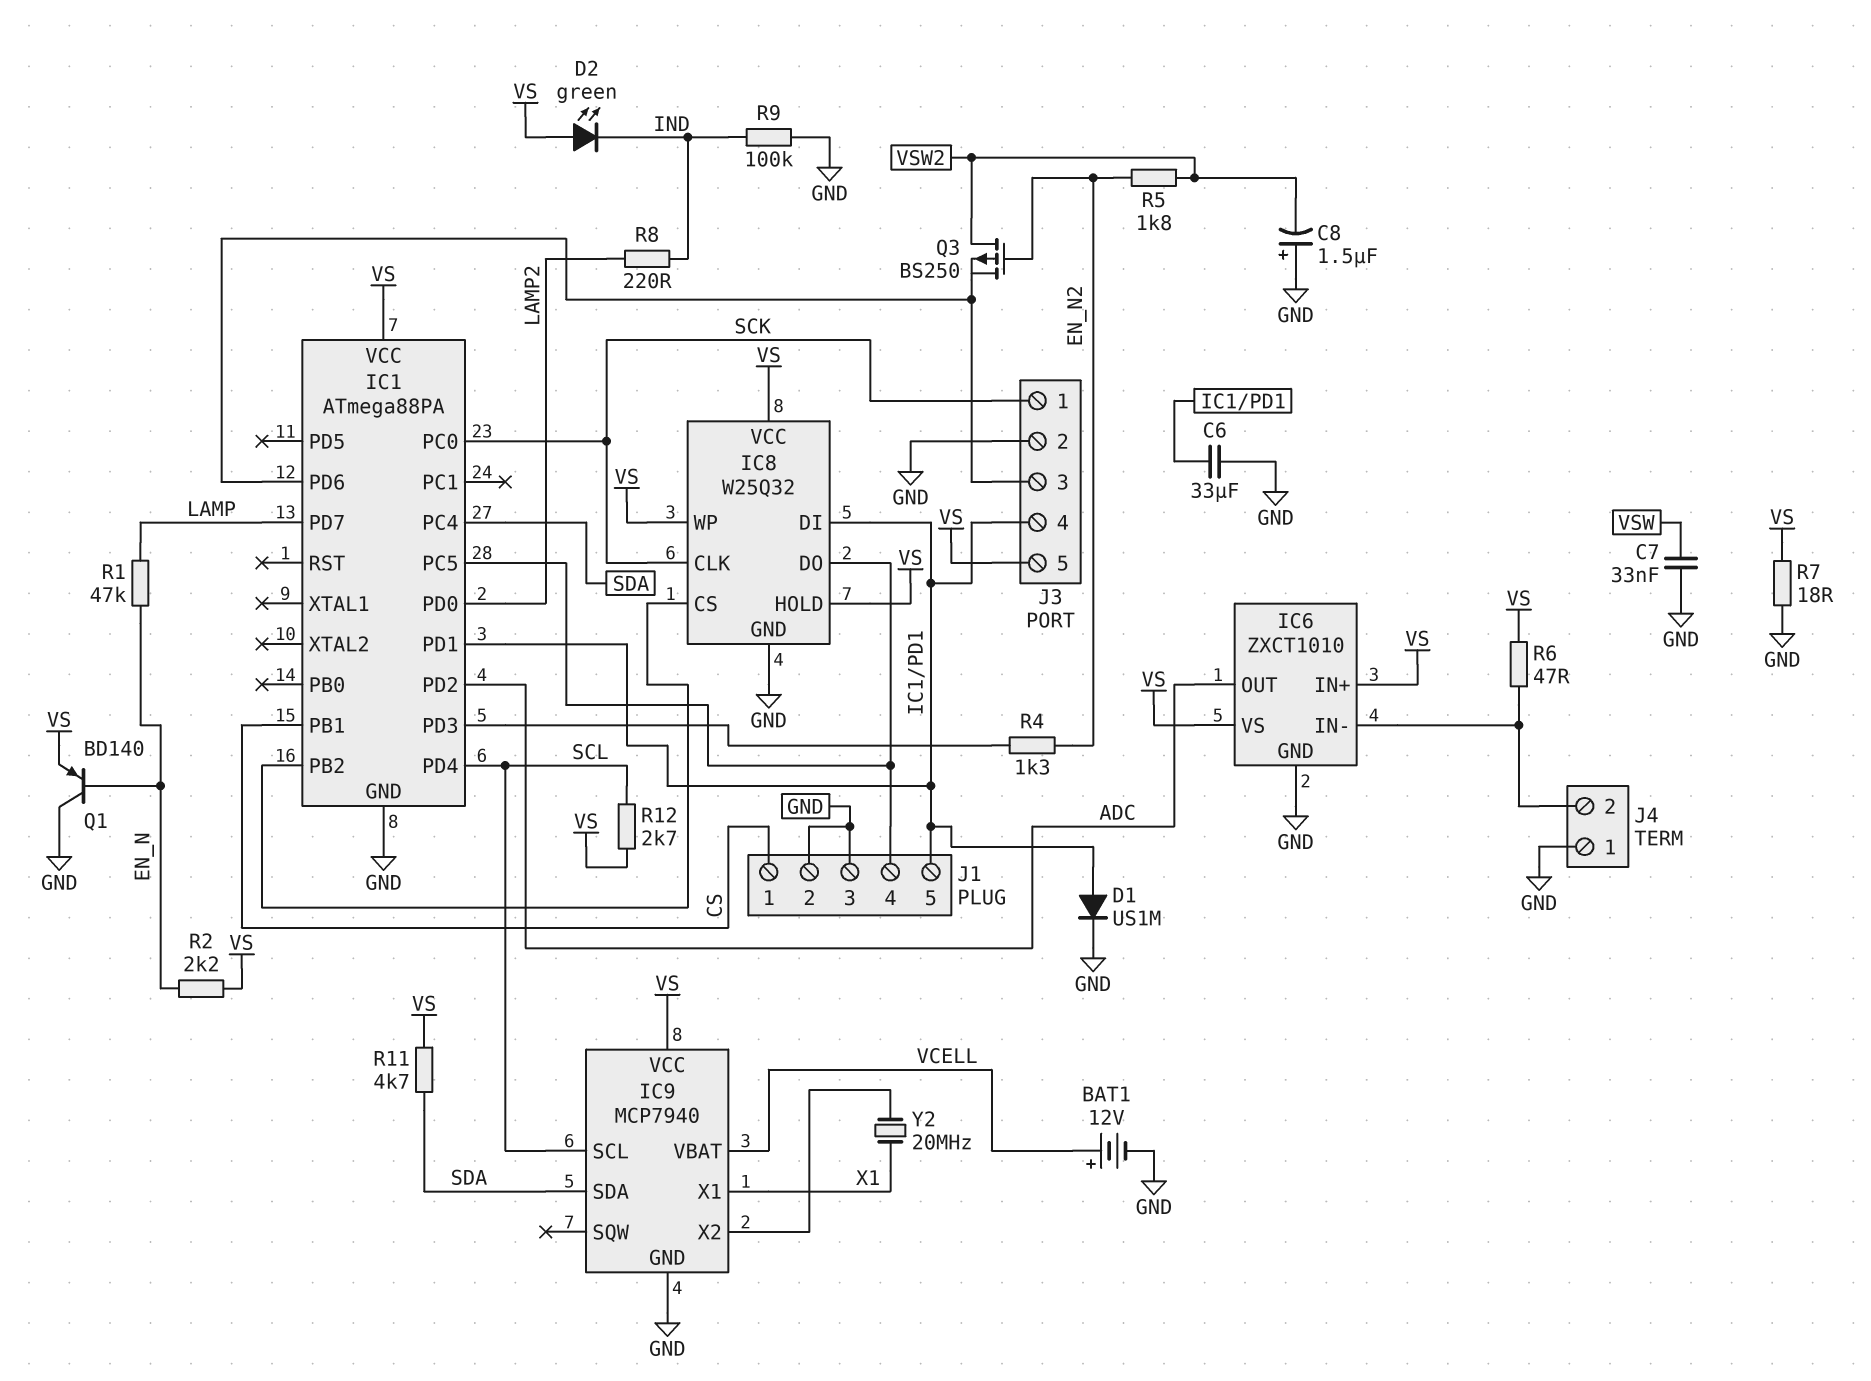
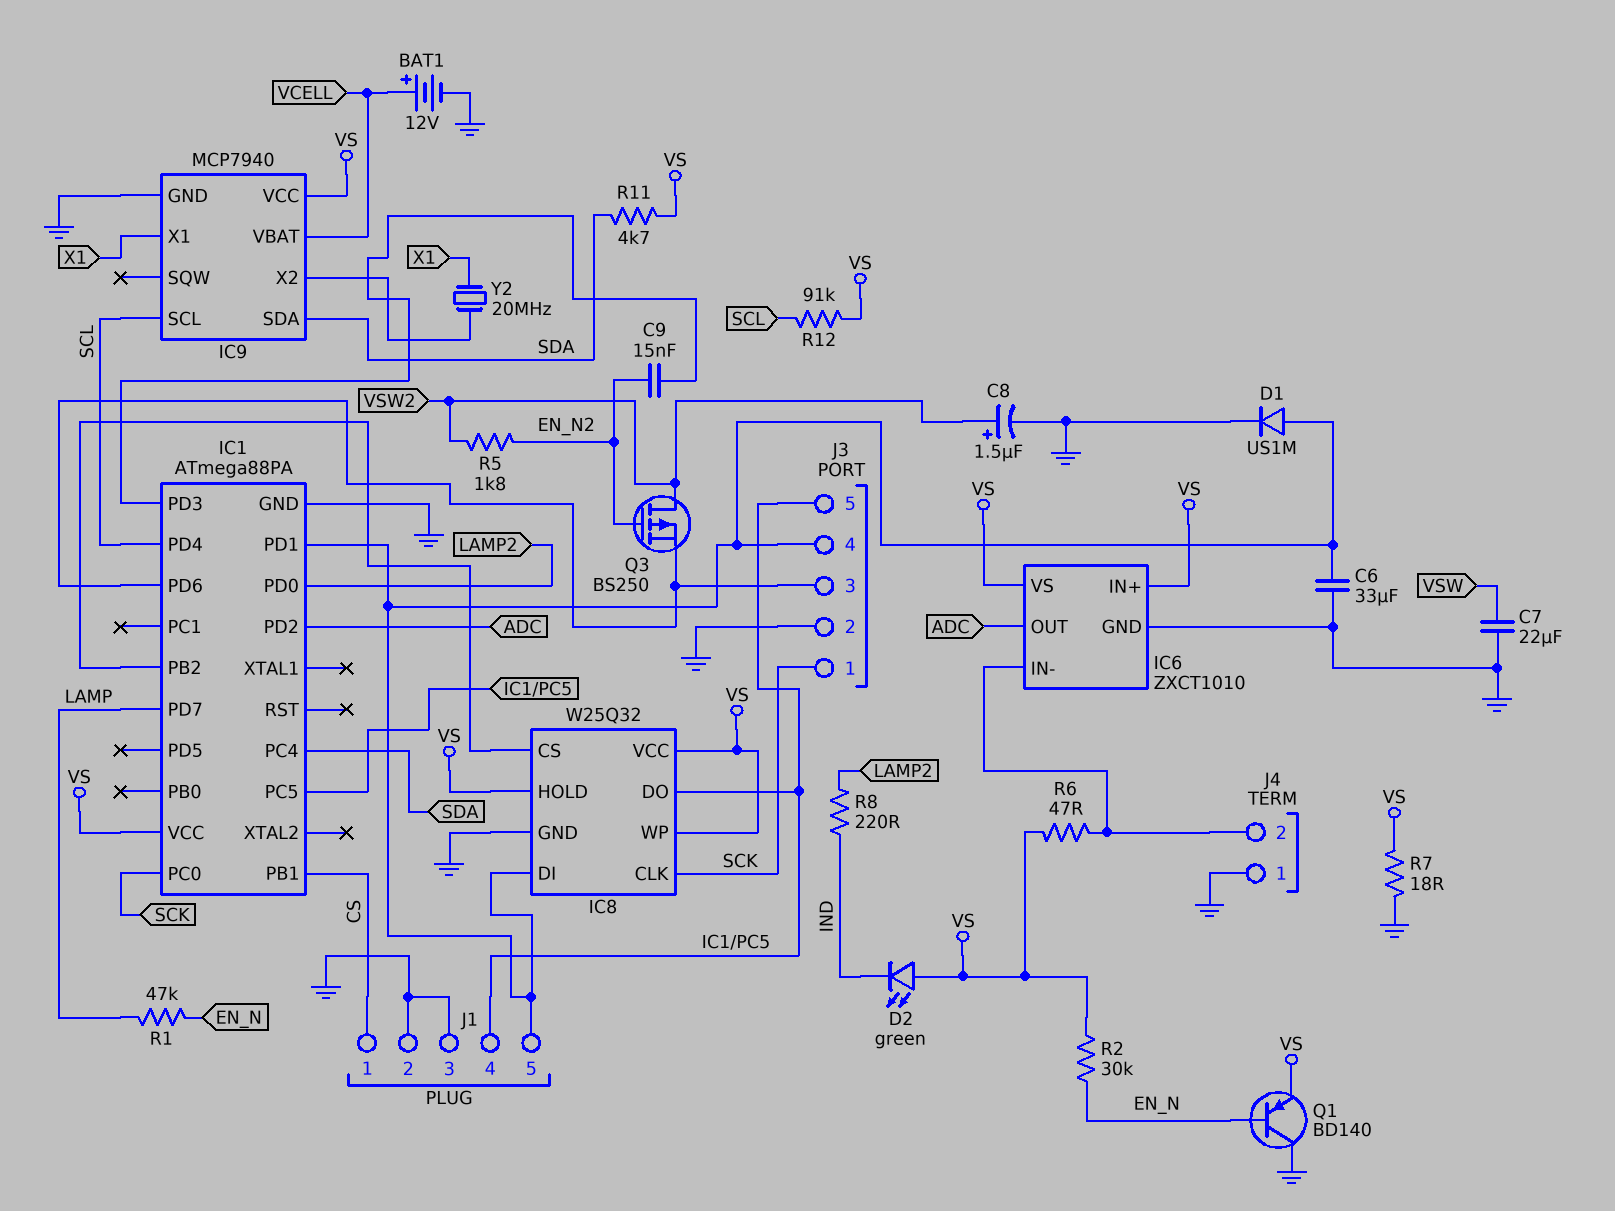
C7: 33nF (GND, VSW) -> 22uF (GND, VSW)
C8: 1.5uF (plus GND, minus VSW2) -> 1.5uF (plus VSW2, minus GND)
C9: none -> 15nF (EN_N2, IC1/PD3)
J3 pin 5: VS -> IC1/PC5
R2: 2.2k (EN_N, VS) -> 30k (EN_N, VS)
R4: 1.3k (EN_N2, IC1/PD3) -> none
R9: 100k (GND, IND) -> none
R12: 2.7k (SCL, VS) -> 91k (SCL, VS)

